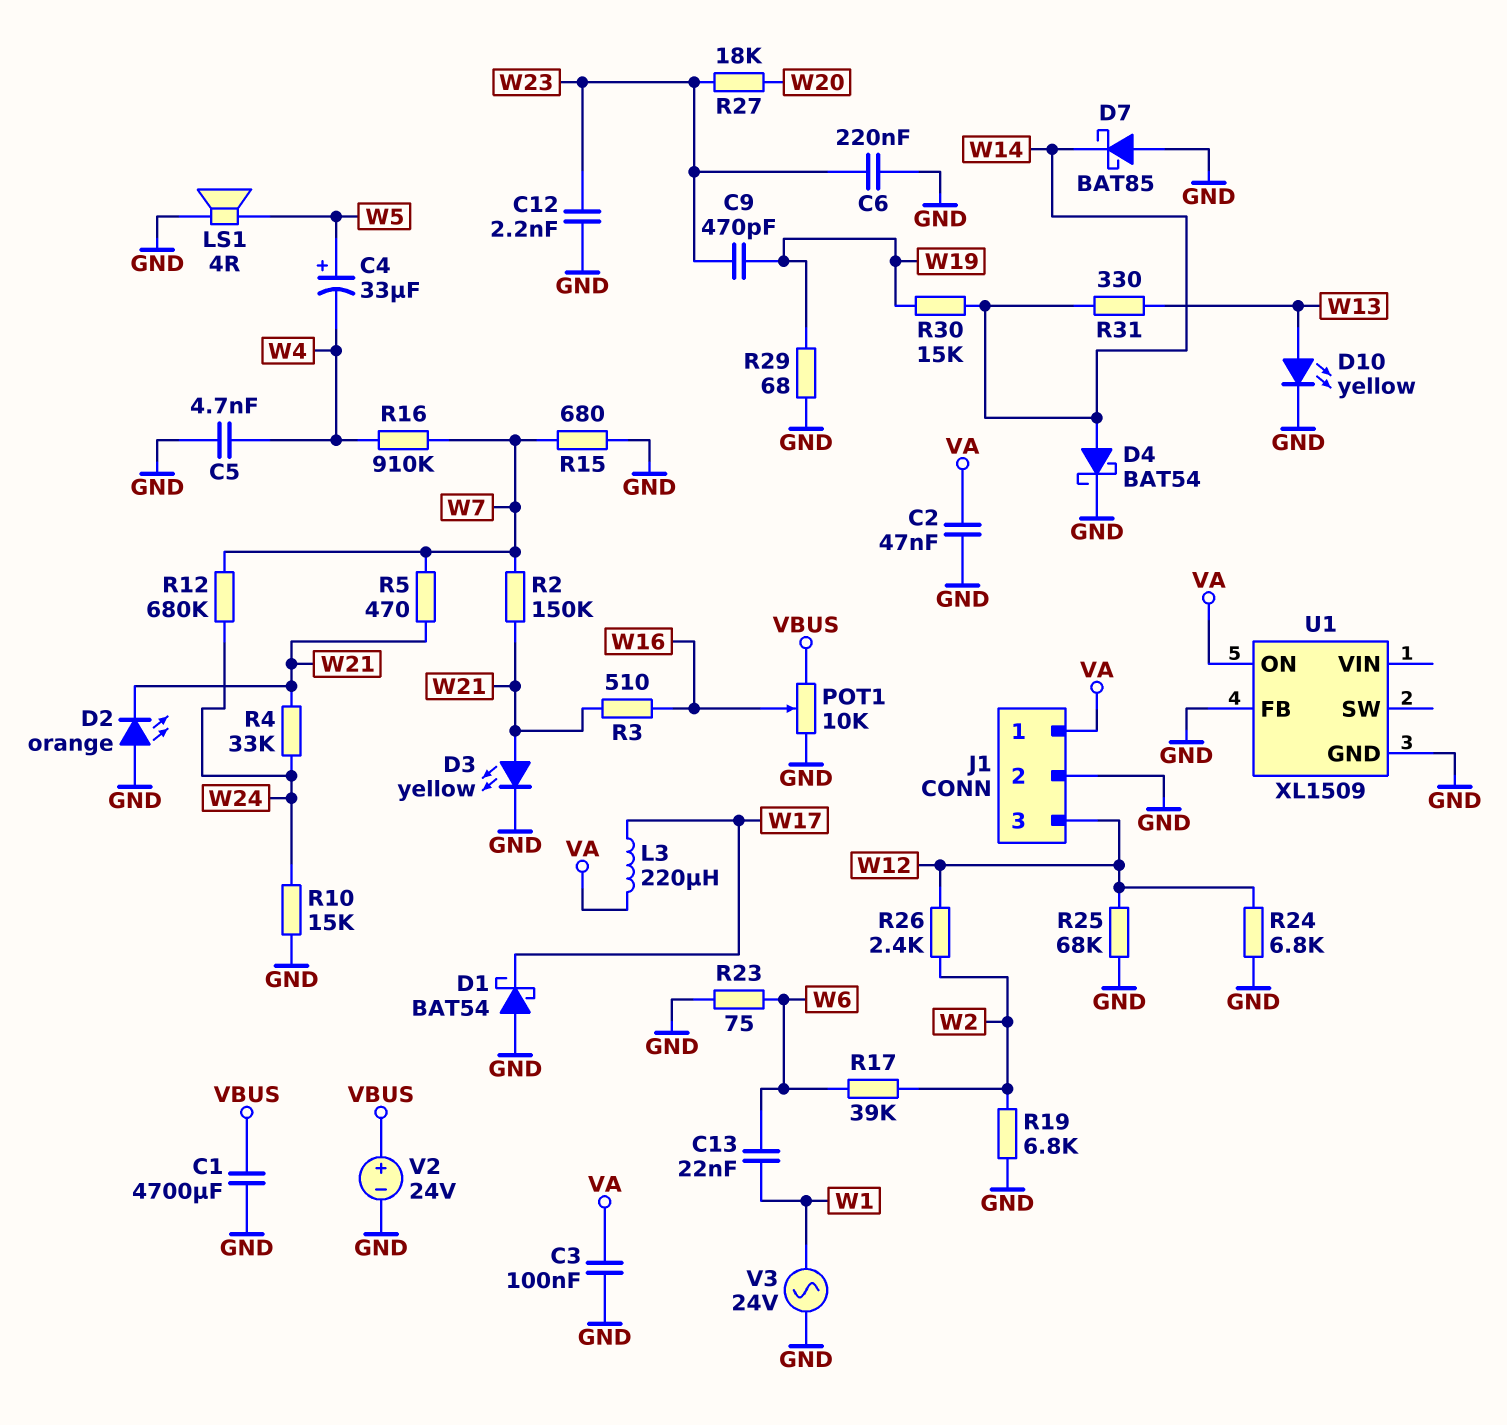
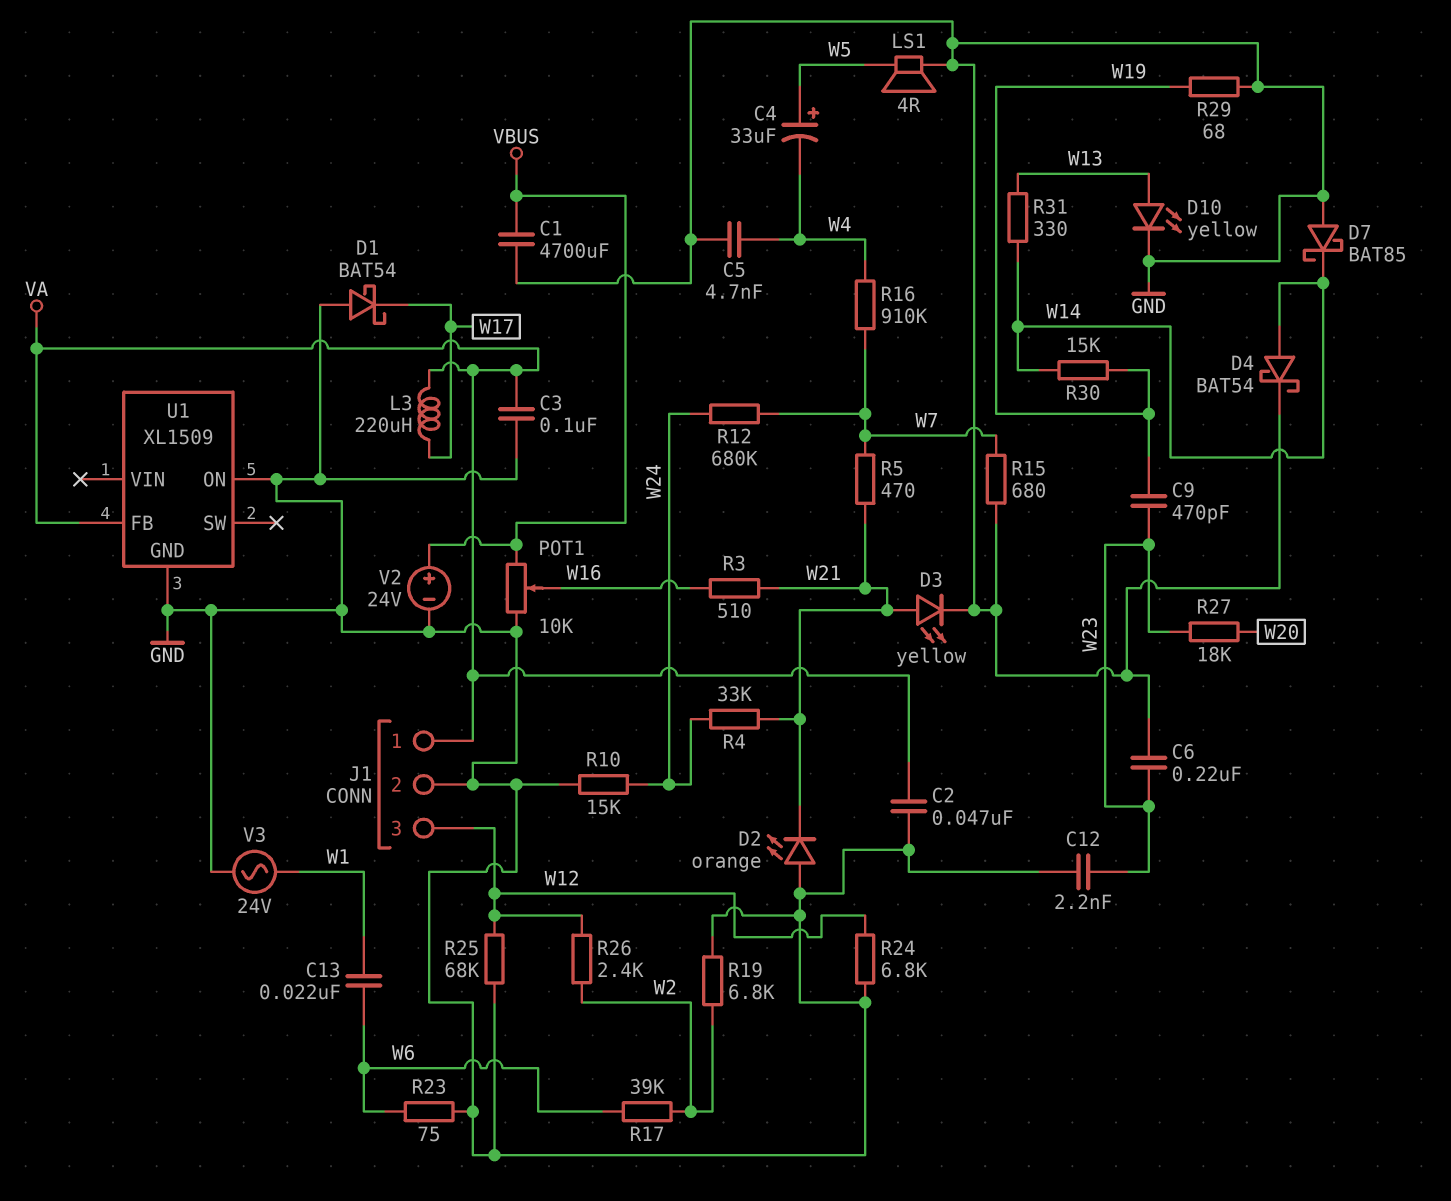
R2: 150k (W7, W21) -> none
U1 pin FB: GND -> VA
U1 pin ON: VA -> GND

